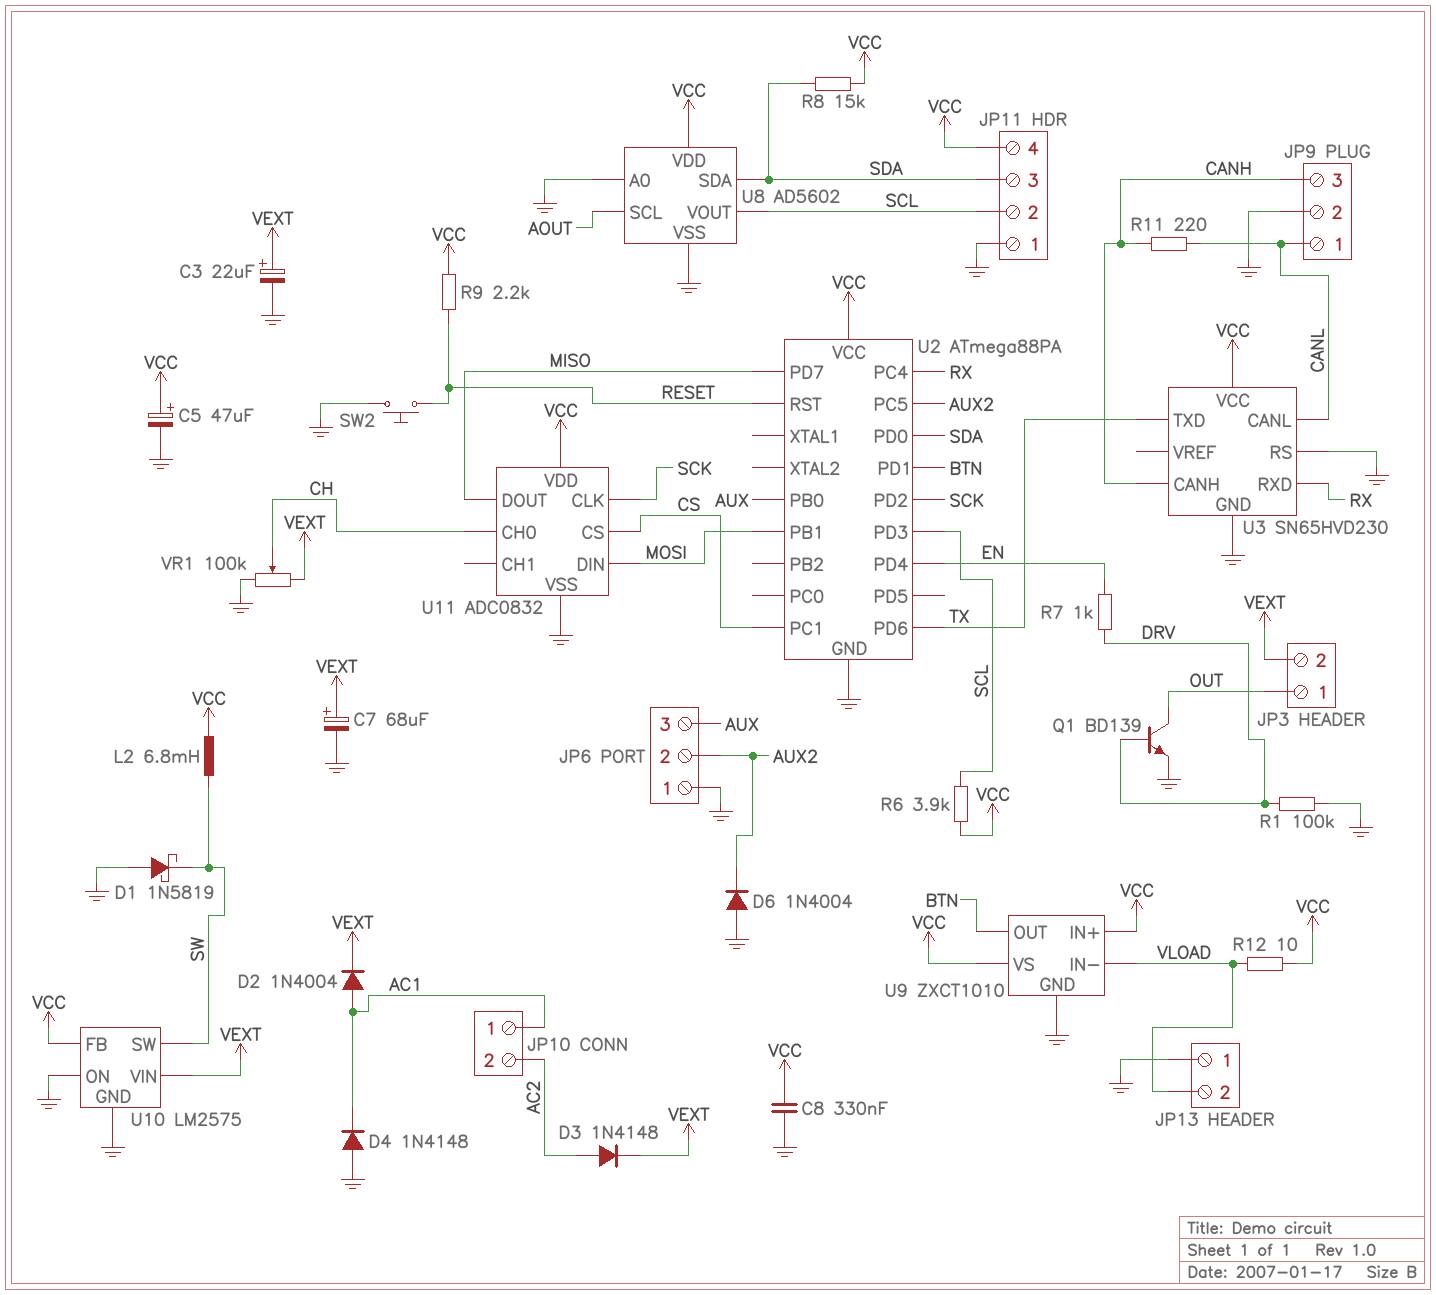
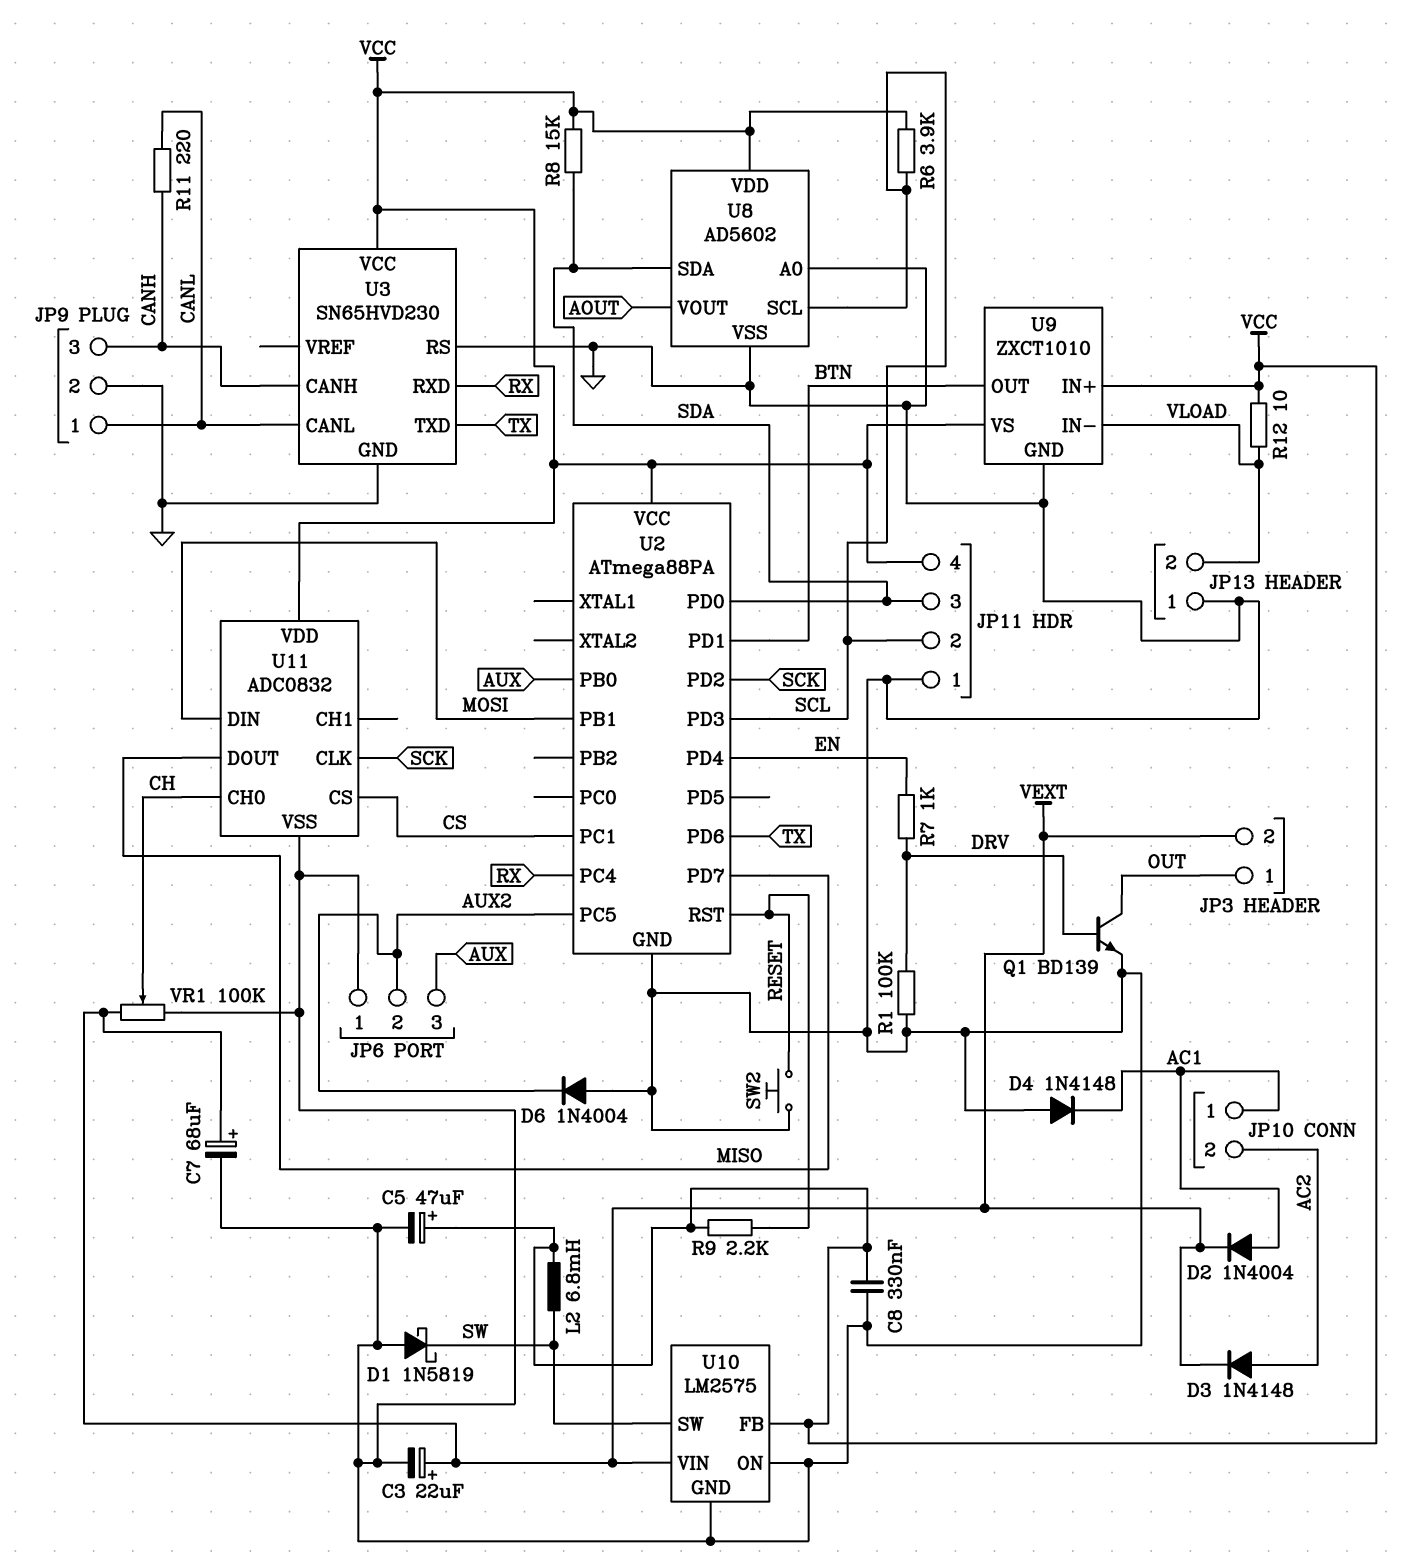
U8 pin SCL: AOUT -> SCL
U8 pin VOUT: SCL -> AOUT

